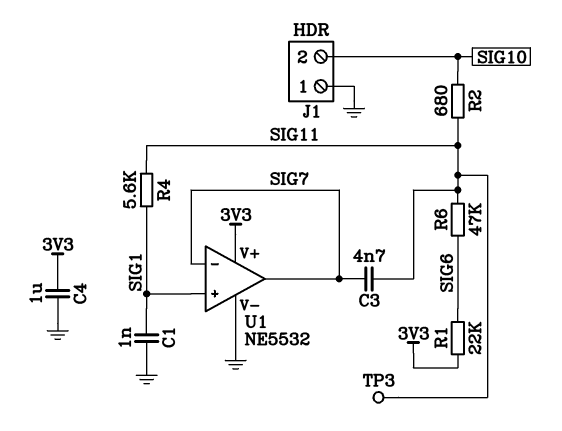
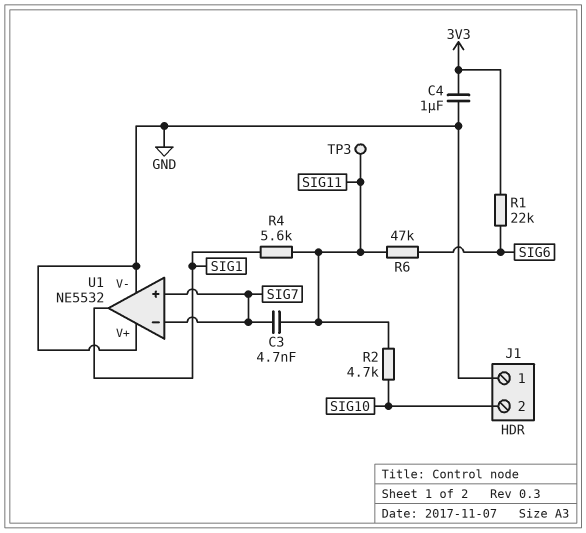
C1: 1nF (GND, SIG1) -> none
R2: 680 (SIG10, SIG11) -> 4.7k (SIG10, SIG11)
U1 pin V+: 3V3 -> GND
U1 pin in+: SIG1 -> SIG7
U1 pin out: SIG7 -> SIG1

